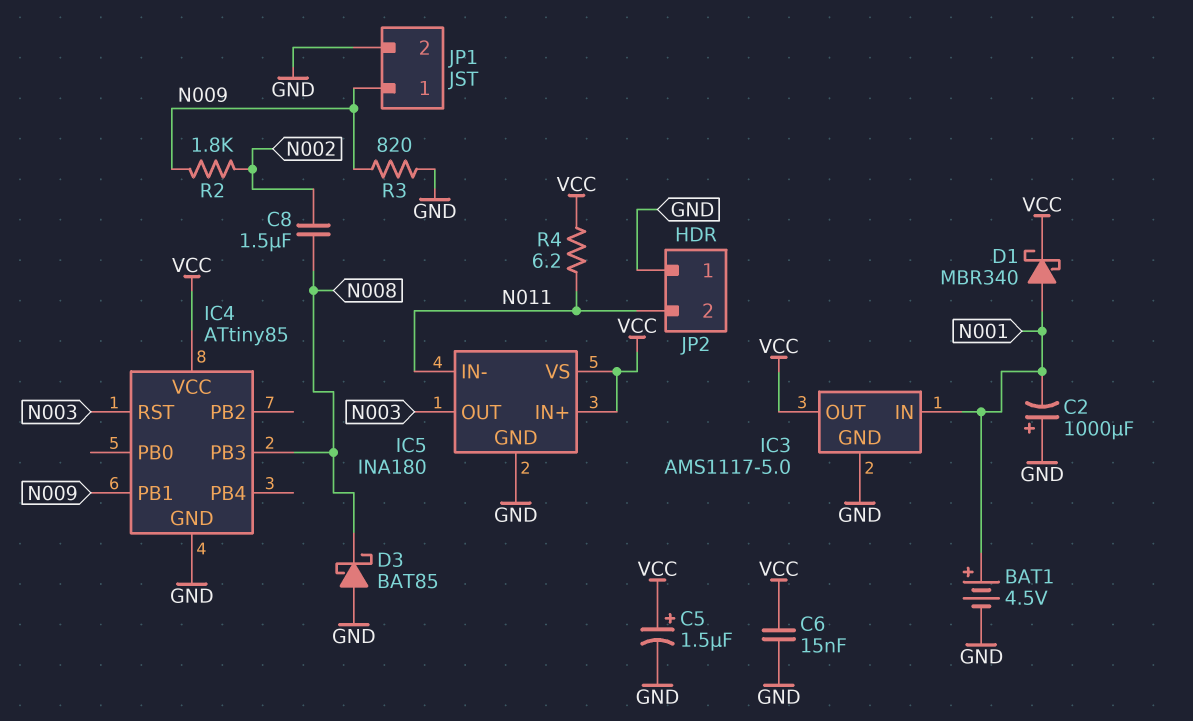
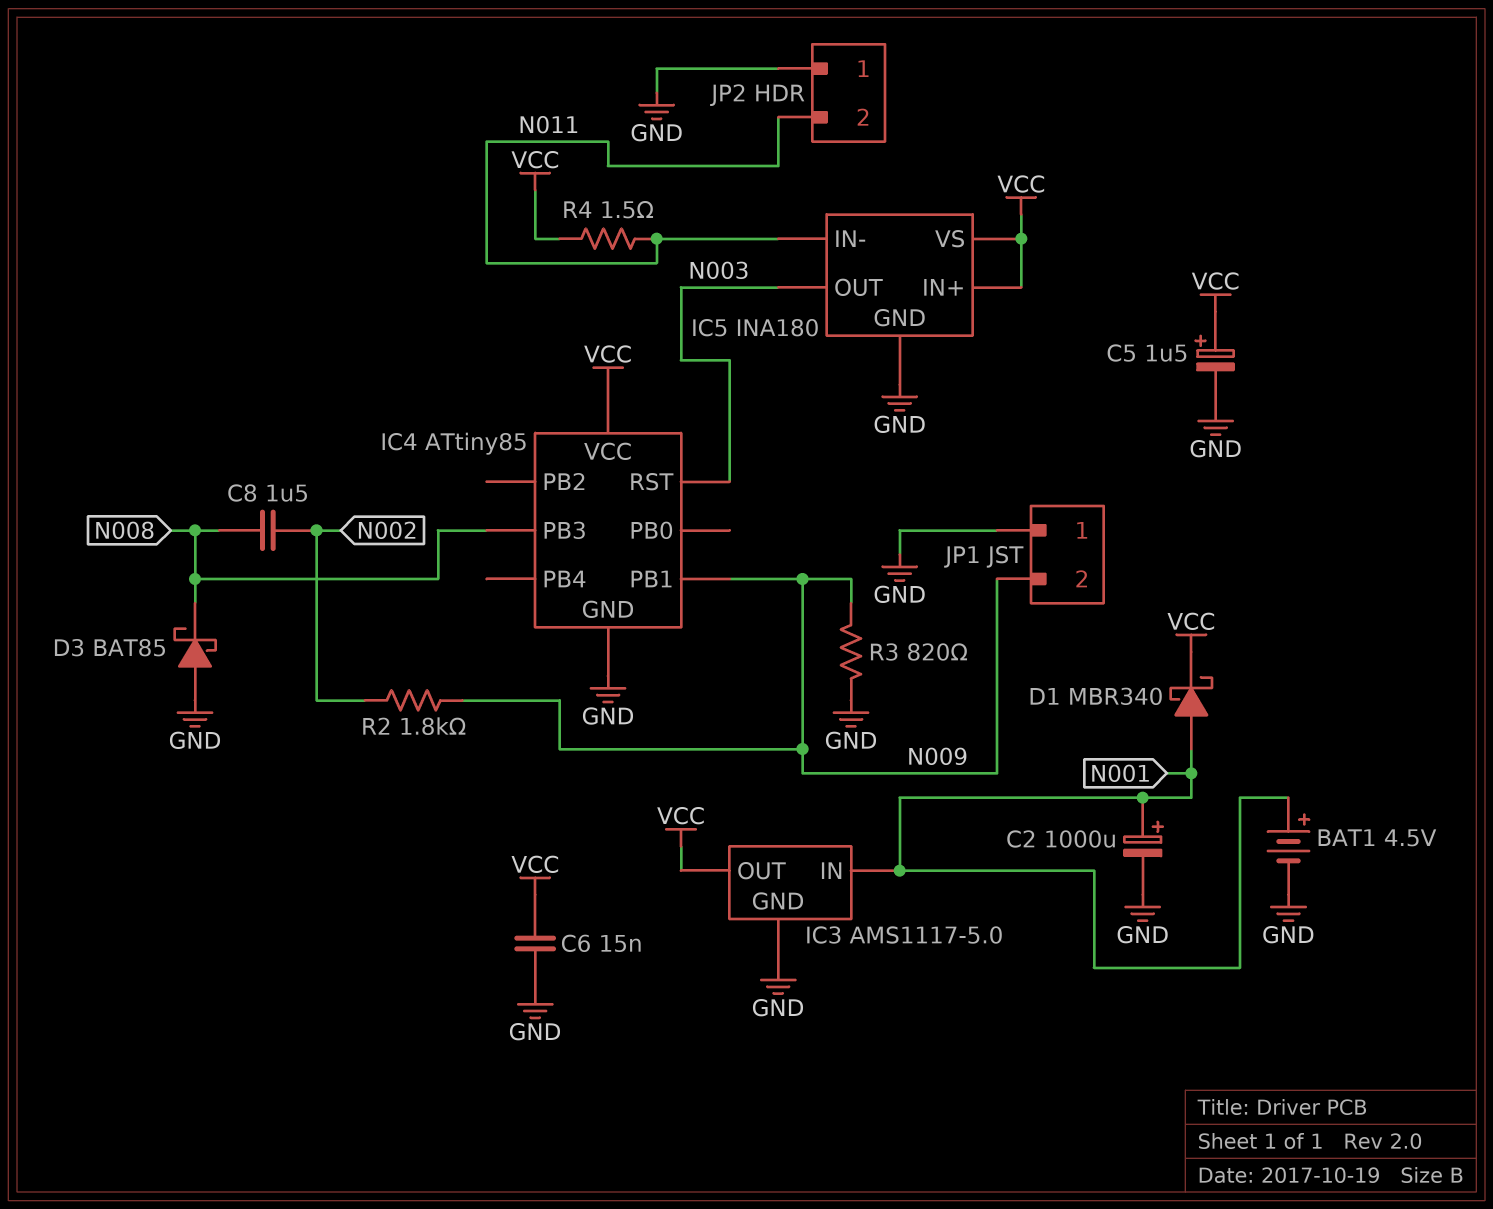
C2: 1000uF (plus GND, minus N001) -> 1000uF (plus N001, minus GND)
JP1 pin 1: N009 -> GND
JP1 pin 2: GND -> N009
R4: 6.2 (N011, VCC) -> 1.5 (N011, VCC)

